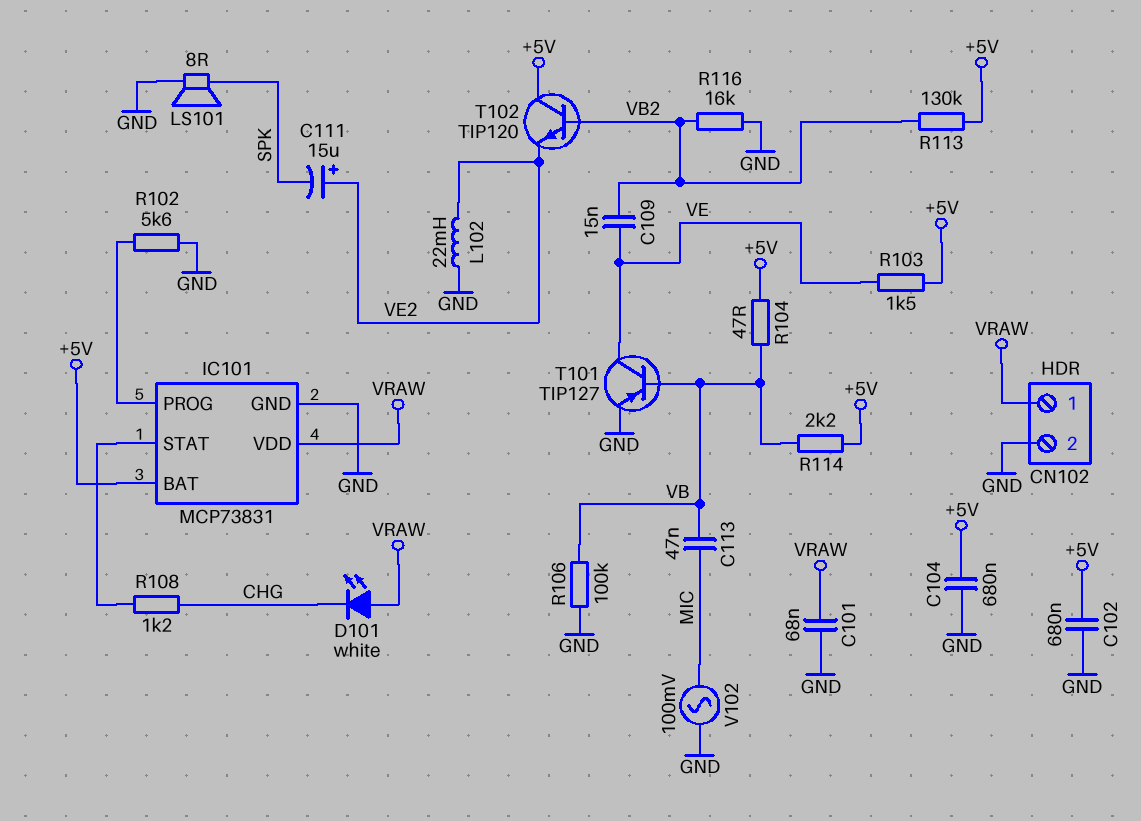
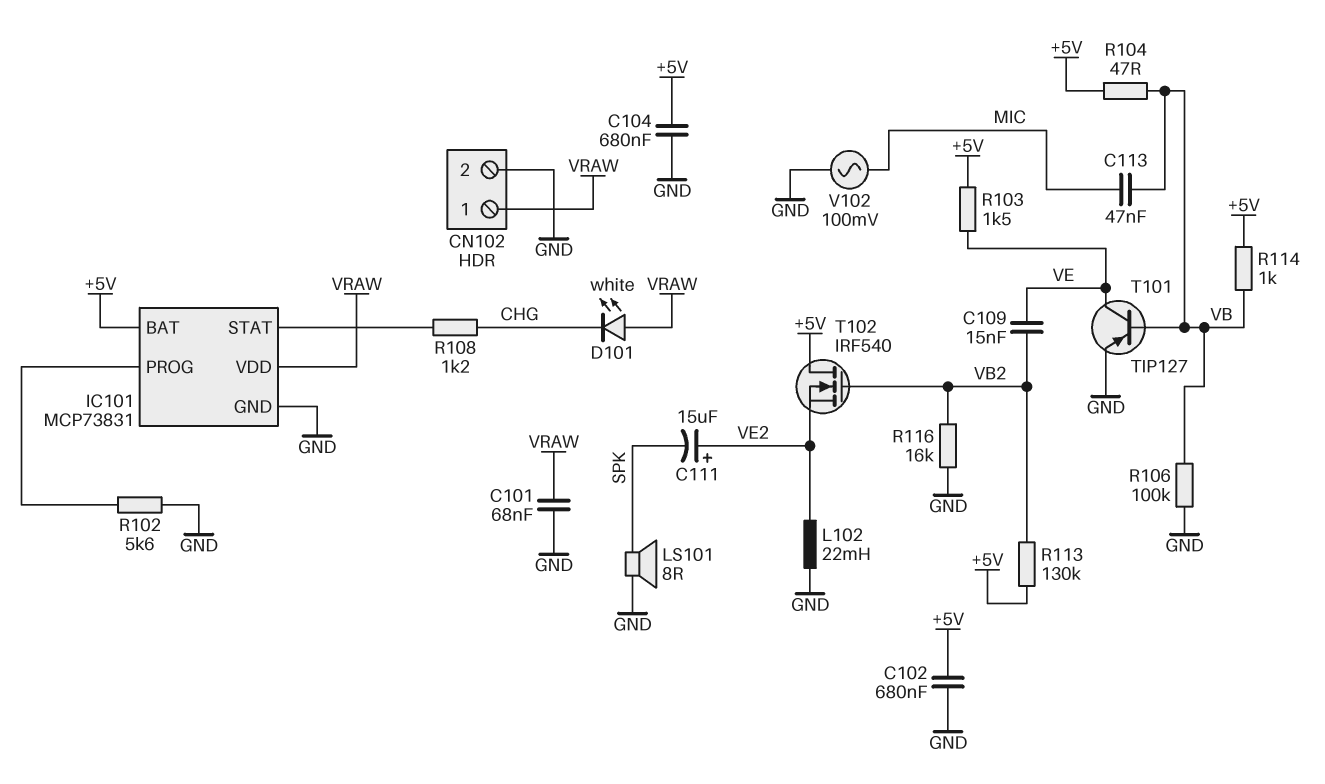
R114: 2.2k (+5V, VB) -> 1k (+5V, VB)
T102: NPN TIP120 (B VB2, C +5V, E VE2) -> NMOS IRF540 (G VB2, D +5V, S VE2)

